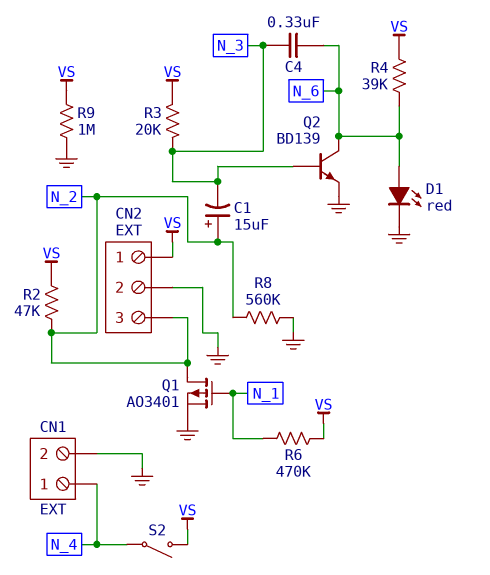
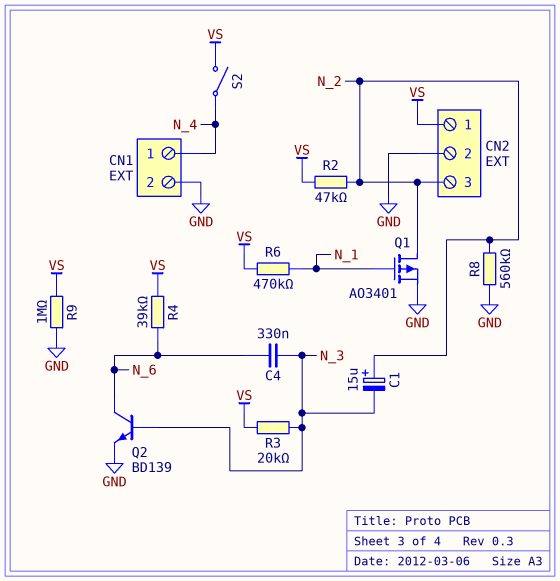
D1: LED red (A N_6, K GND) -> none

